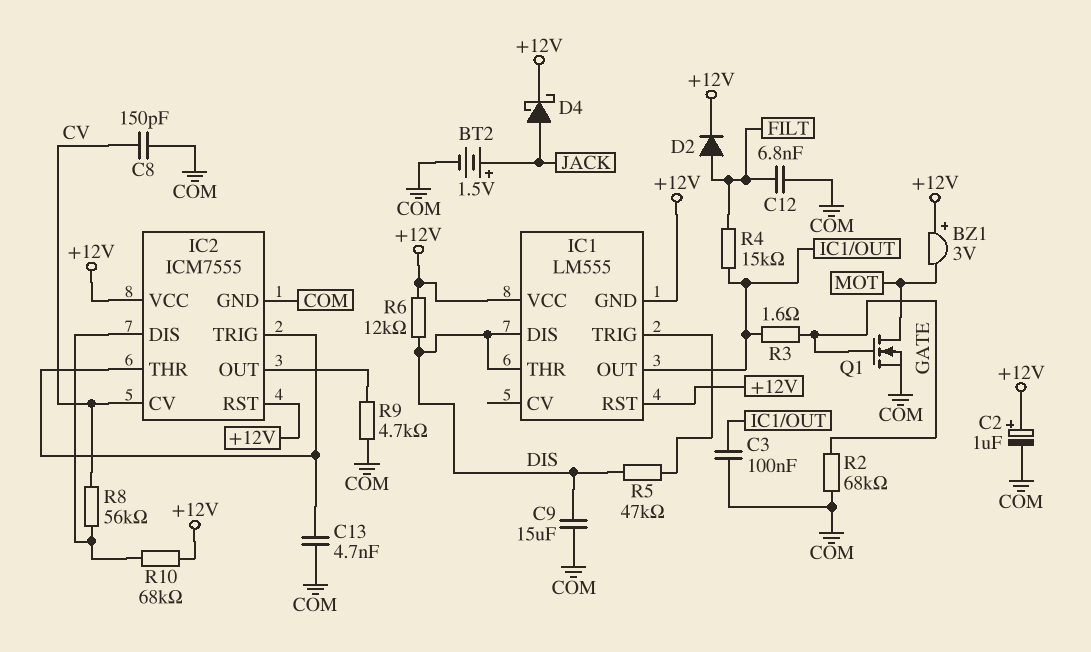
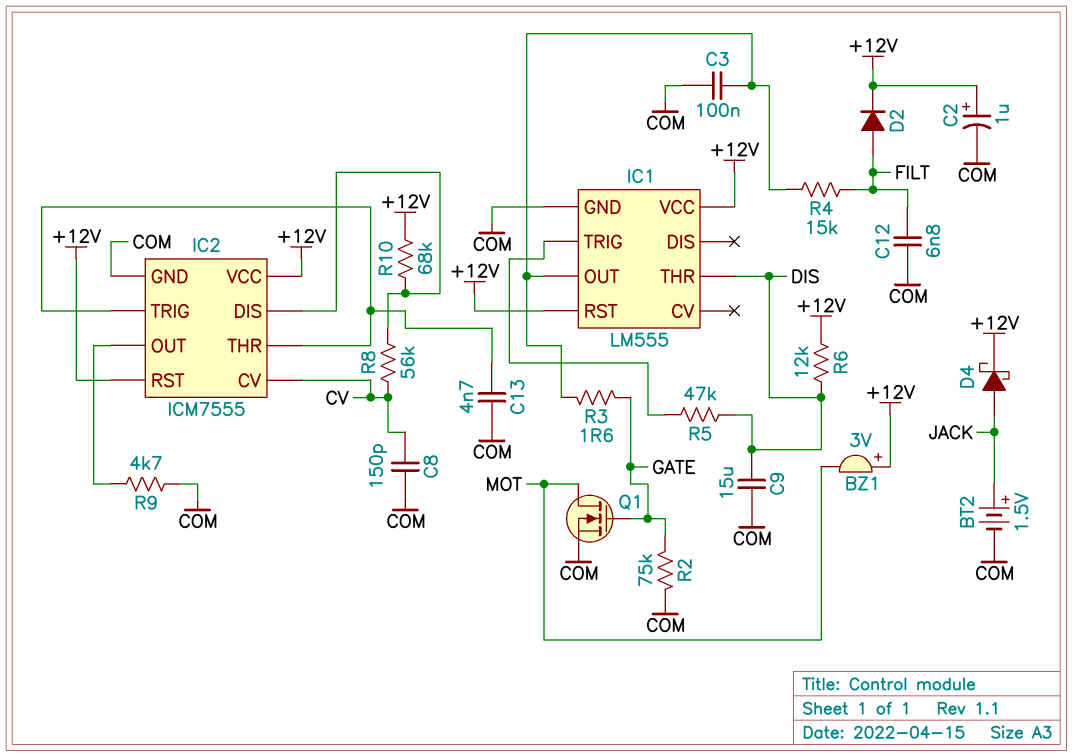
IC1 pin DIS: DIS -> none
IC1 pin GND: +12V -> COM
R2: 68k (COM, GATE) -> 75k (COM, GATE)

